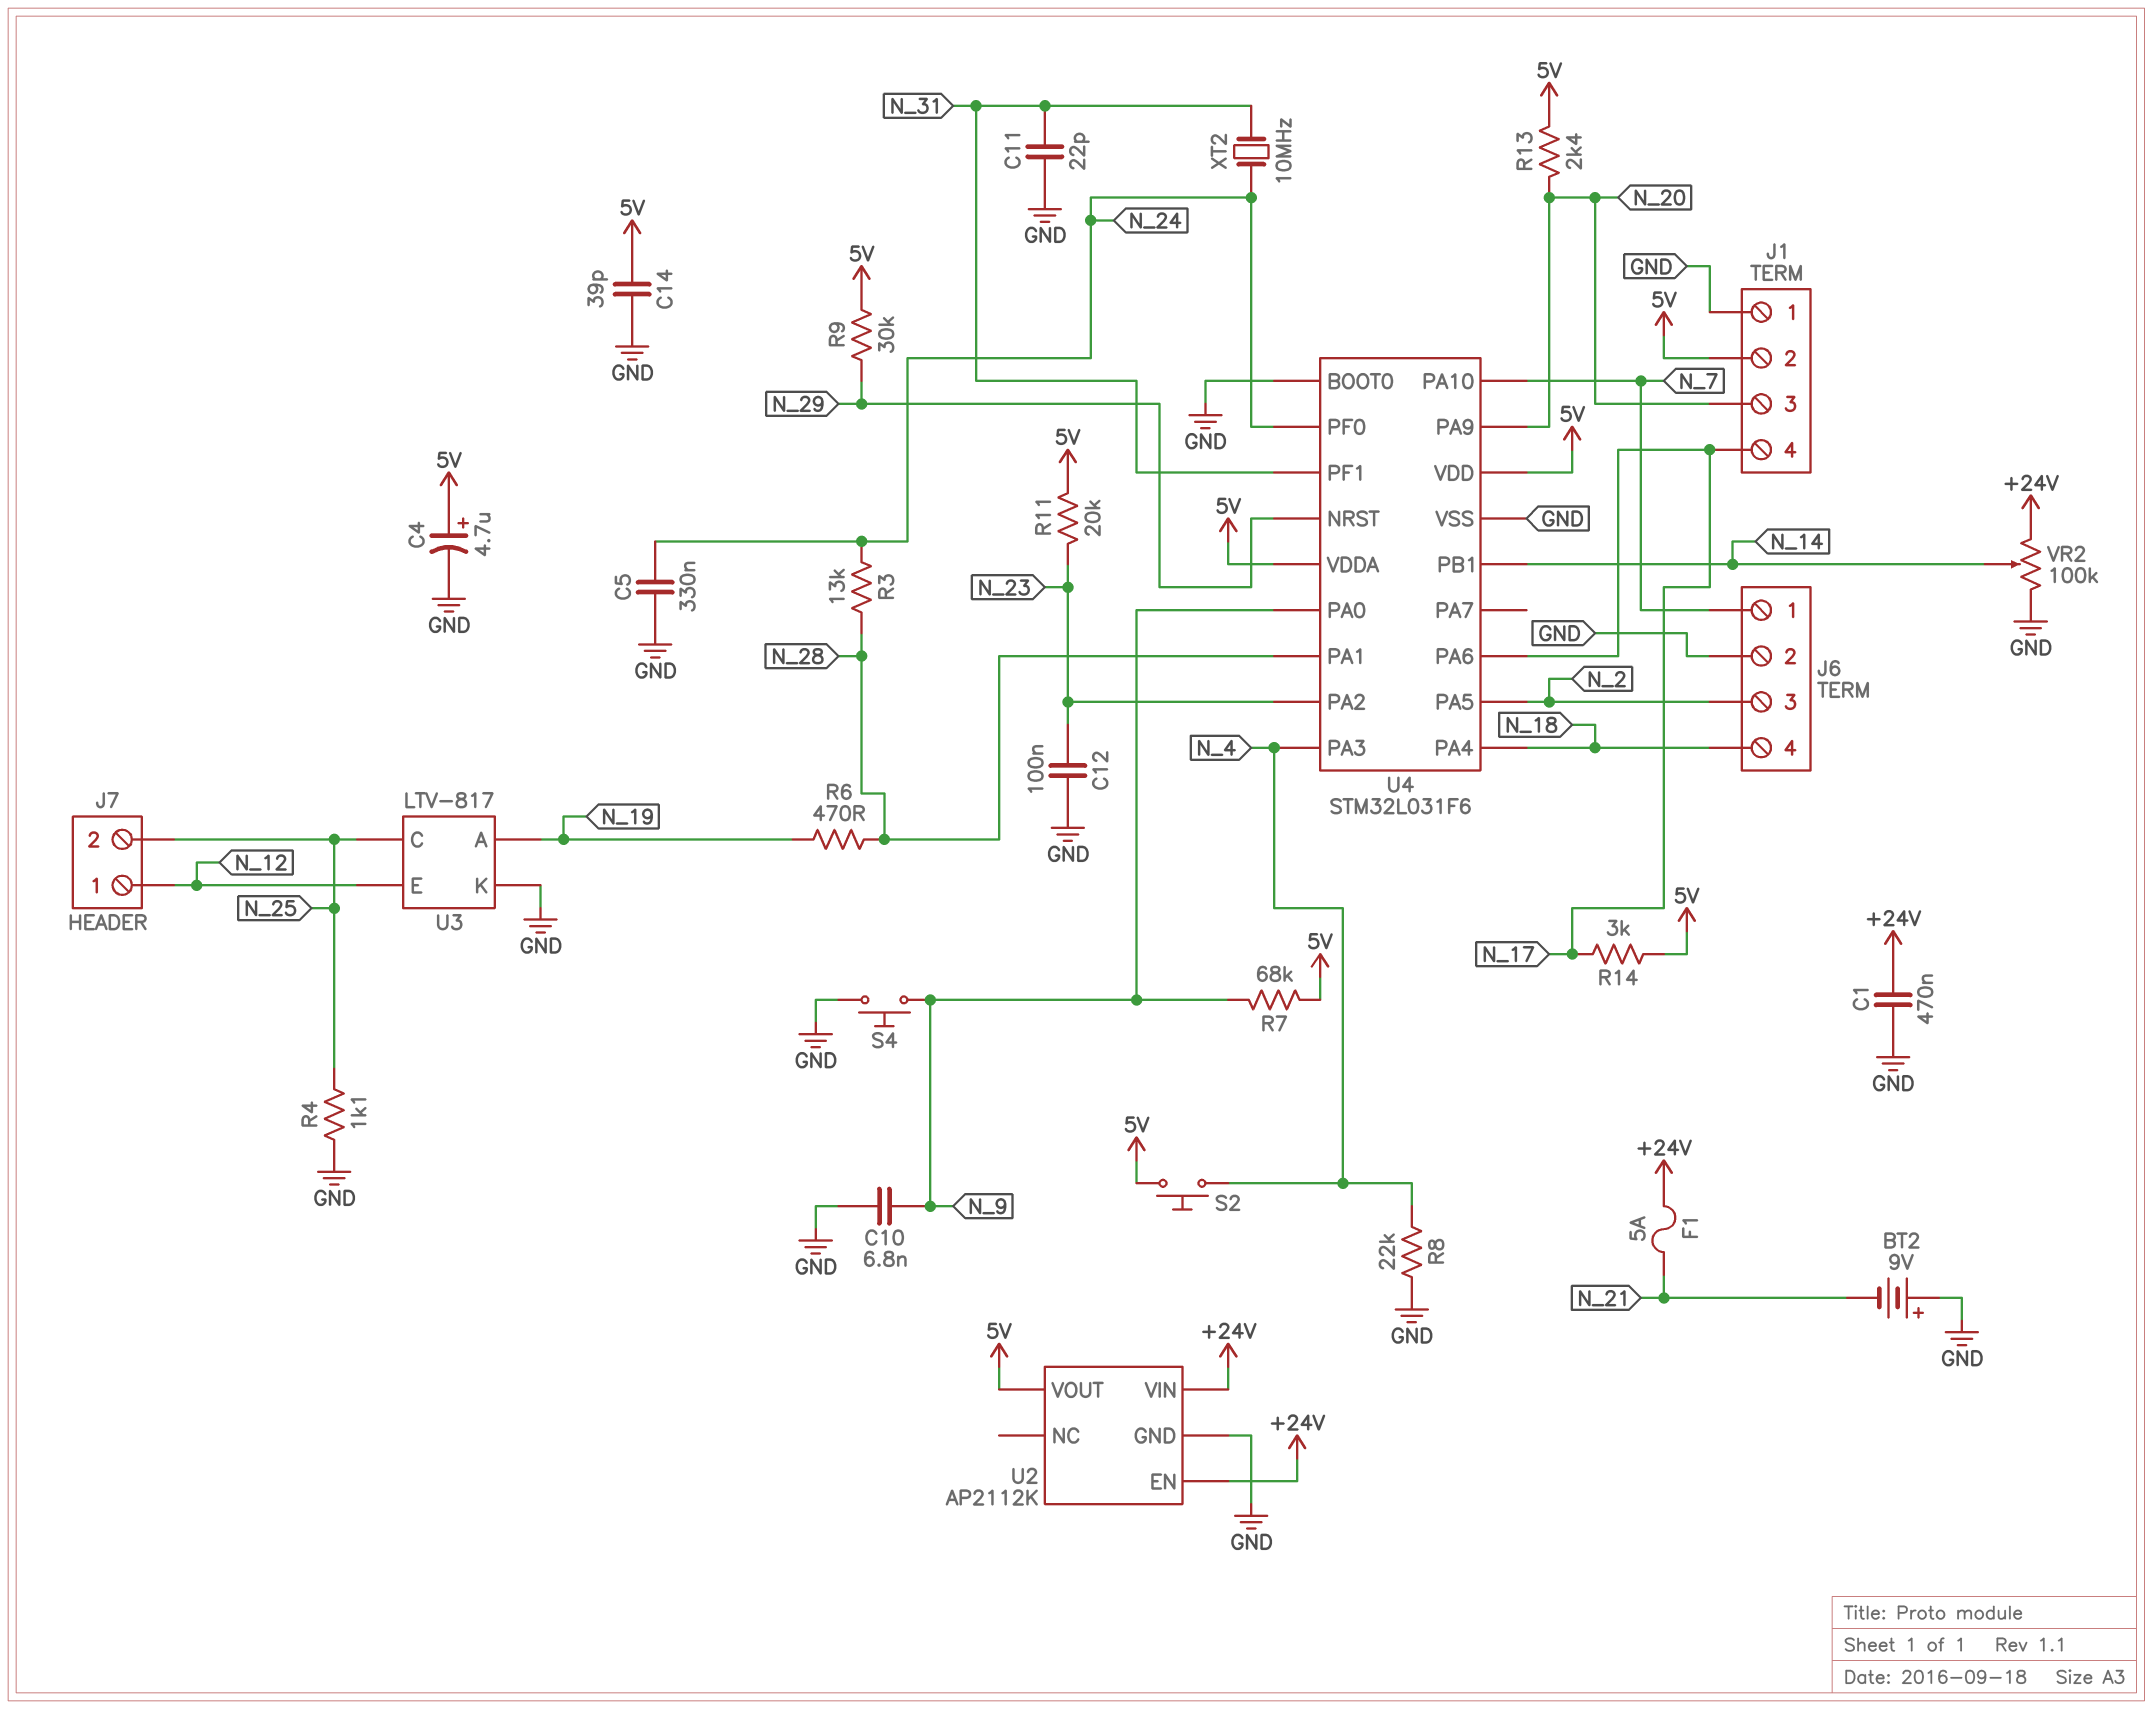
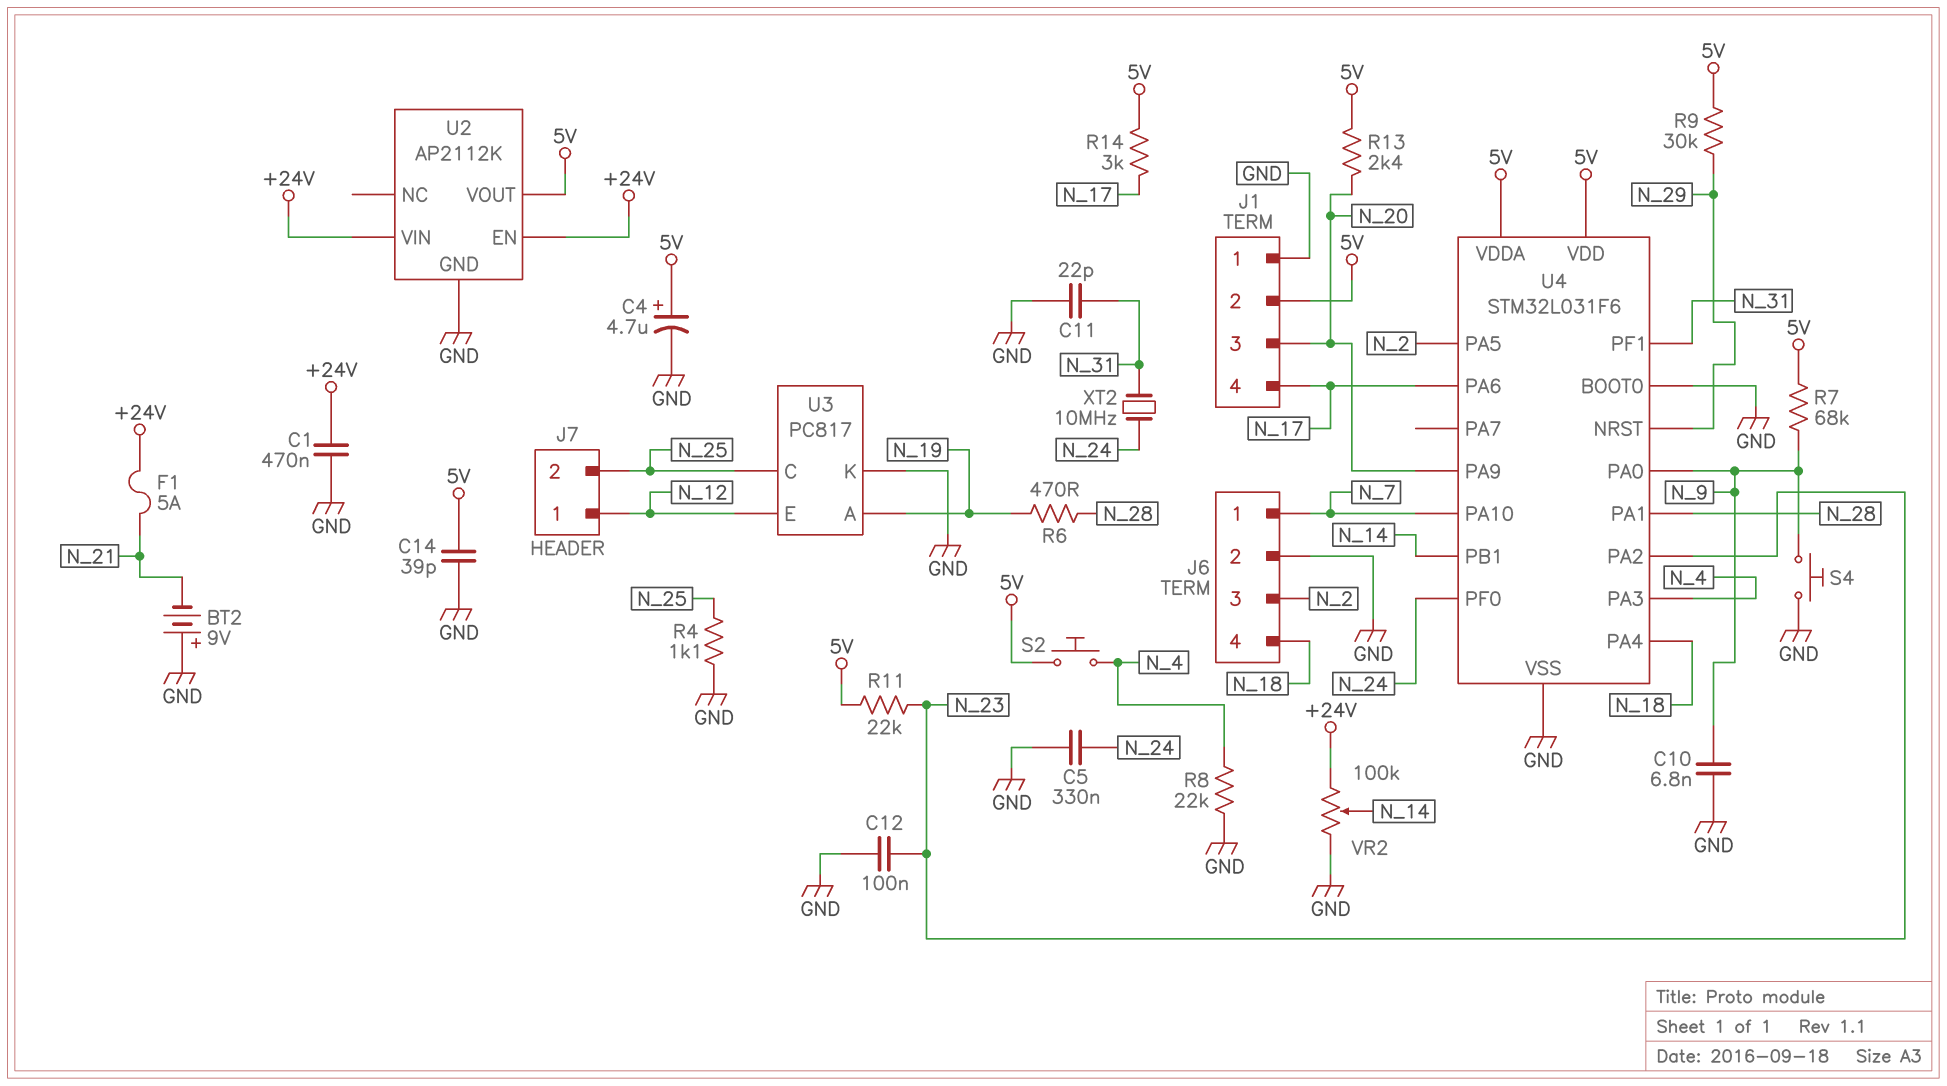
R3: 13k (N_24, N_28) -> none
R11: 20k (5V, N_23) -> 22k (5V, N_23)
U3: LTV-817 -> PC817

